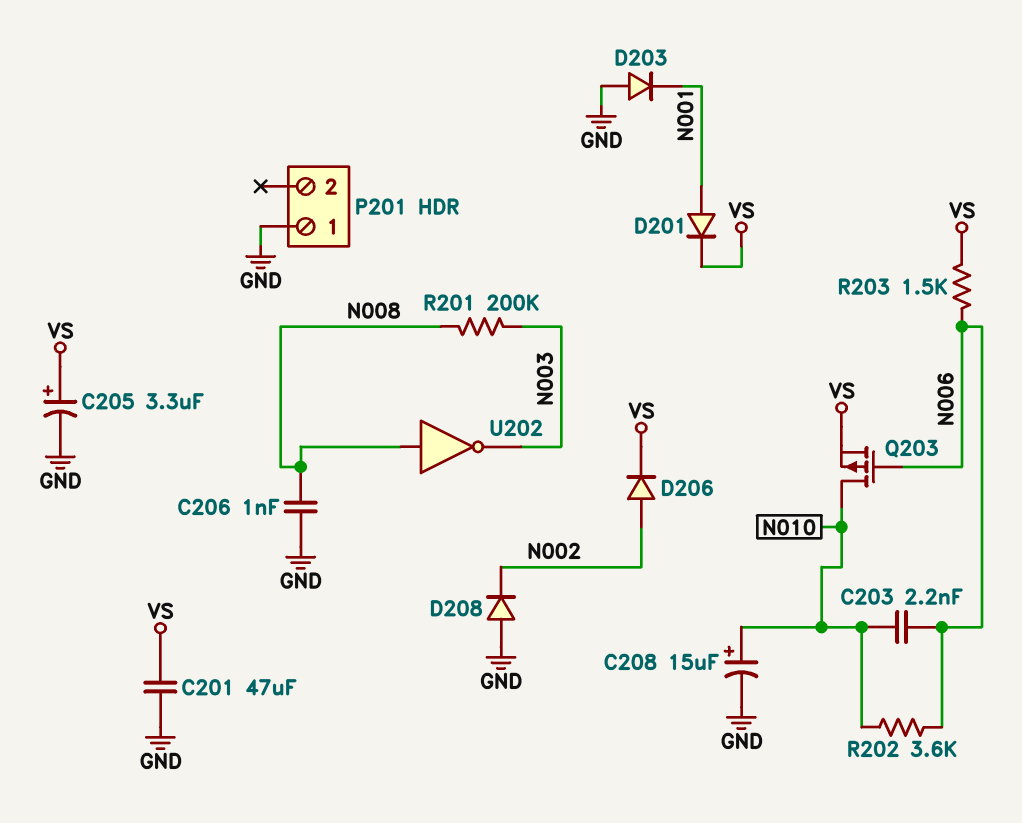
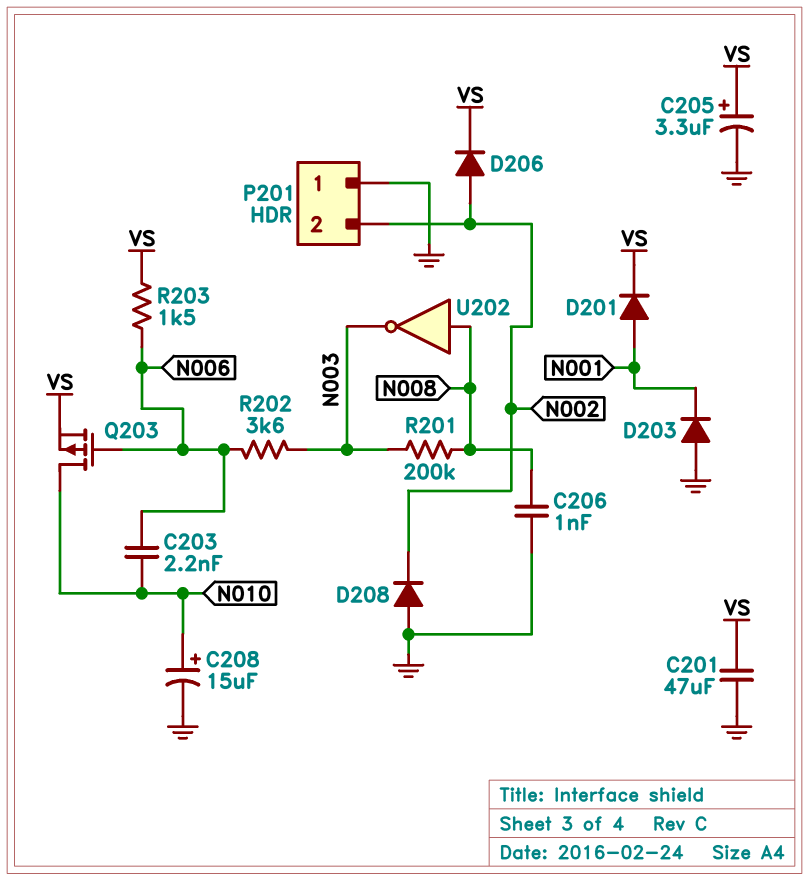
P201 pin 2: none -> N002
R202: 3.6k (N006, N010) -> 3.6k (N003, N006)

